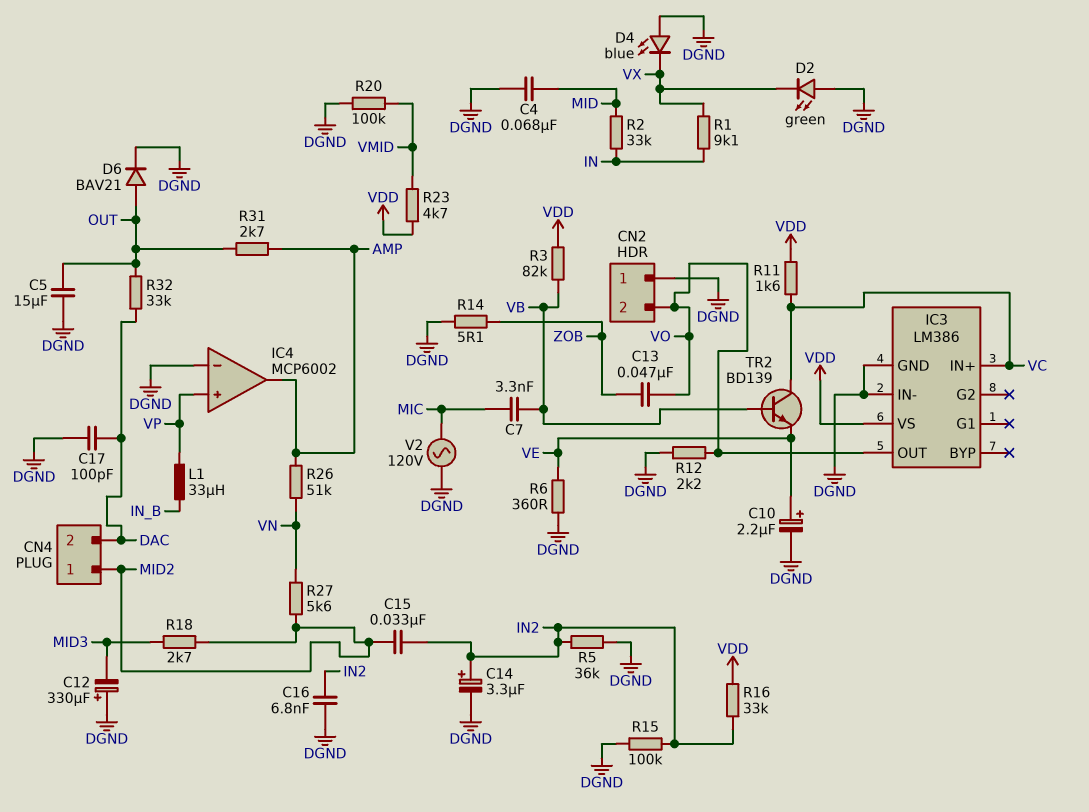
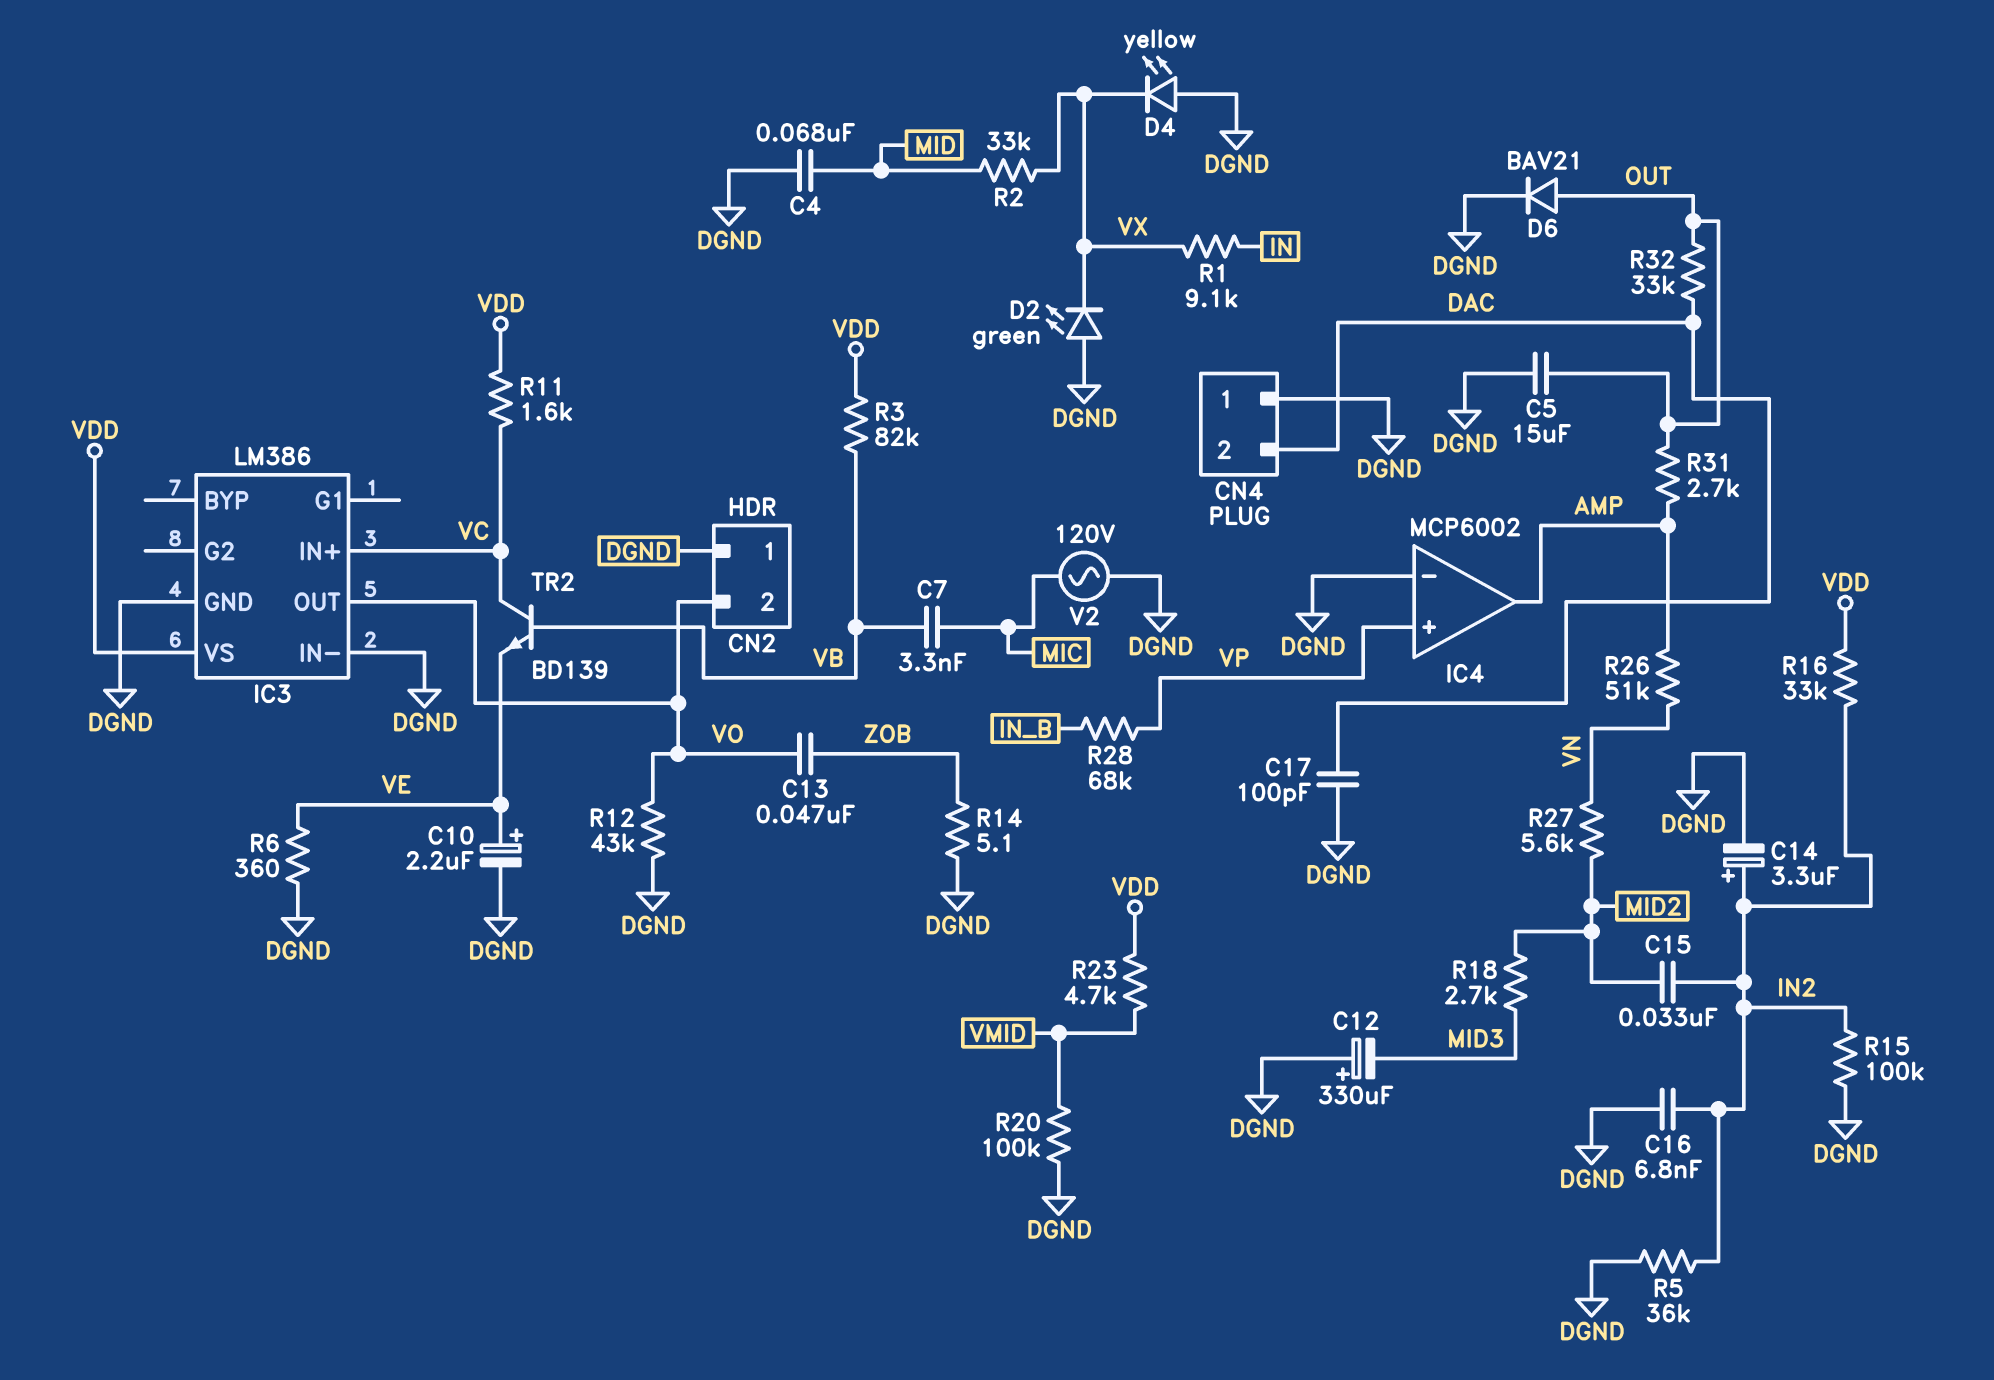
CN4 pin 1: MID2 -> DGND
D4: LED blue (A DGND, K VX) -> LED yellow (A DGND, K VX)
L1: 33uH (IN_B, VP) -> none
R2: 33k (IN, MID) -> 33k (MID, VX)
R12: 2.2k (DGND, VO) -> 43k (DGND, VO)
R28: none -> 68k (IN_B, VP)

